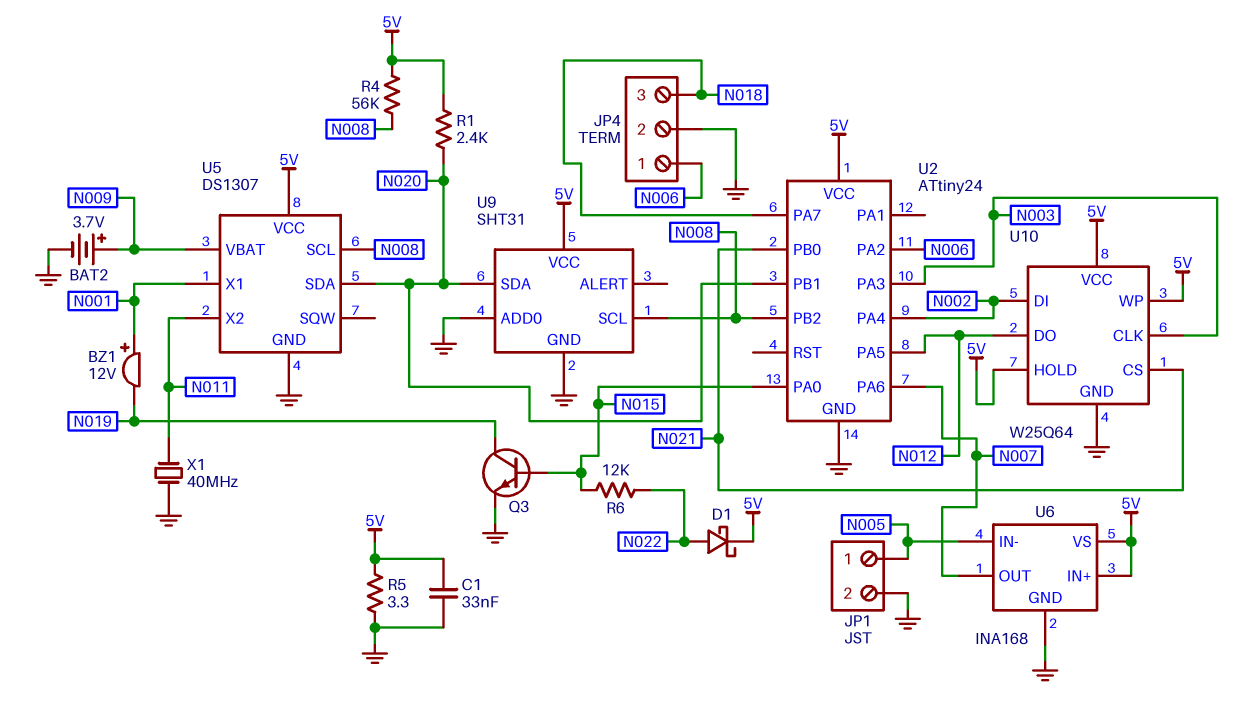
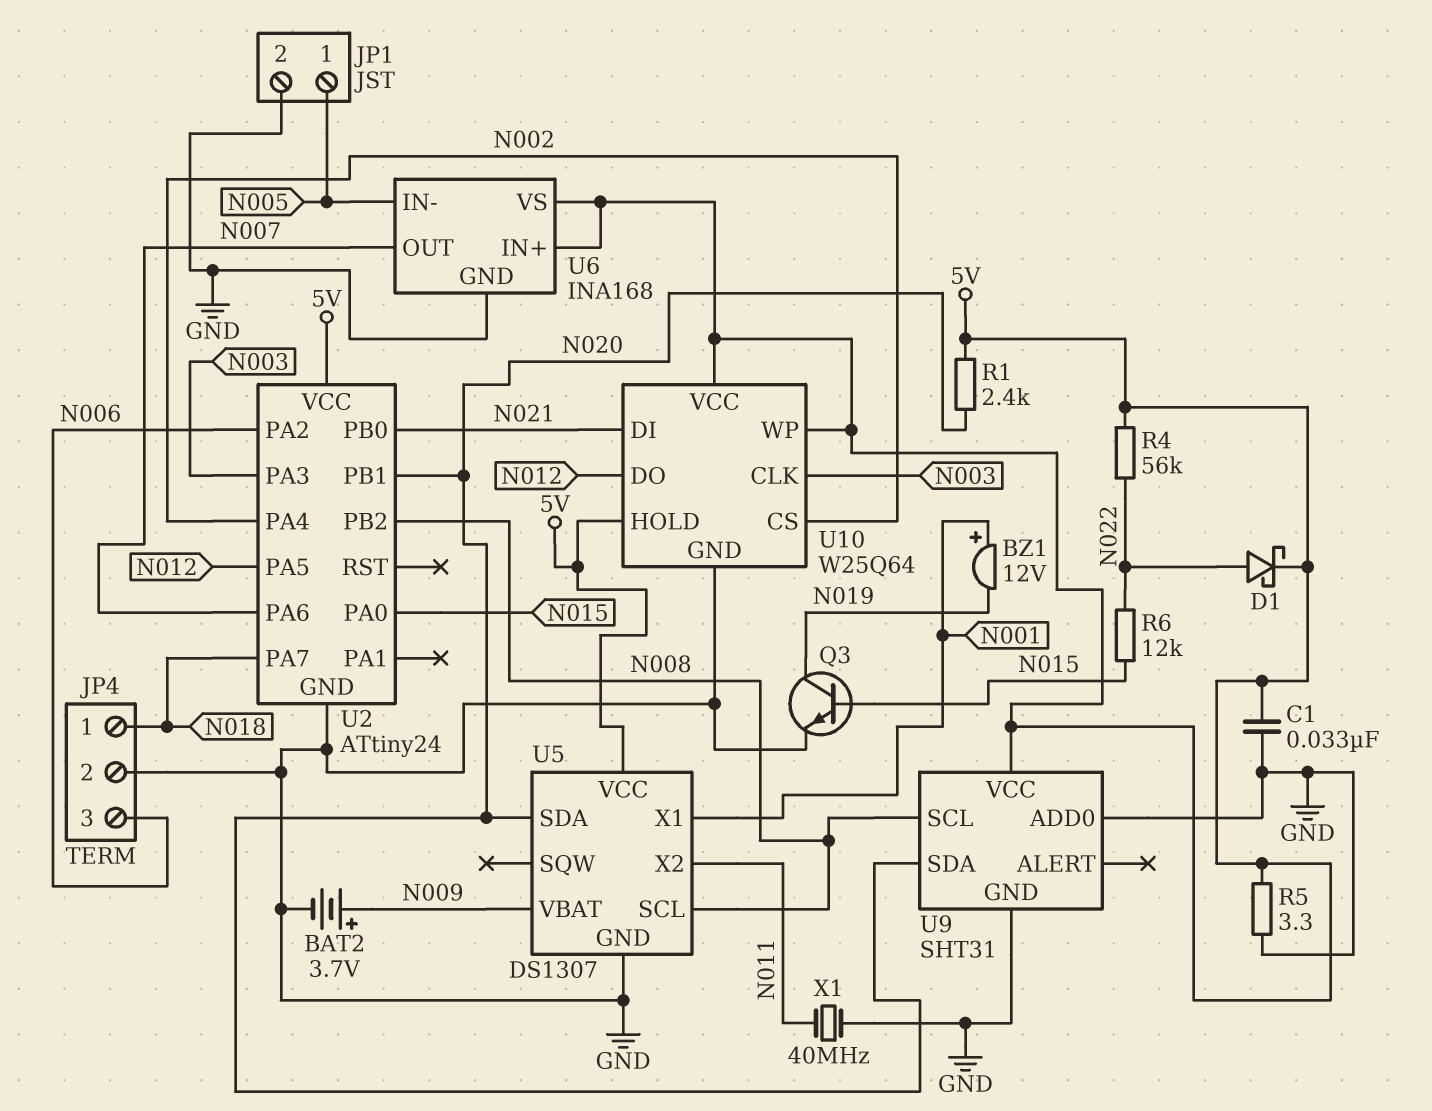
JP4 pin 1: N006 -> N018
JP4 pin 3: N018 -> N006
R4: 56k (5V, N008) -> 56k (5V, N022)
U10 pin CS: N021 -> N002
U10 pin DI: N002 -> N021

